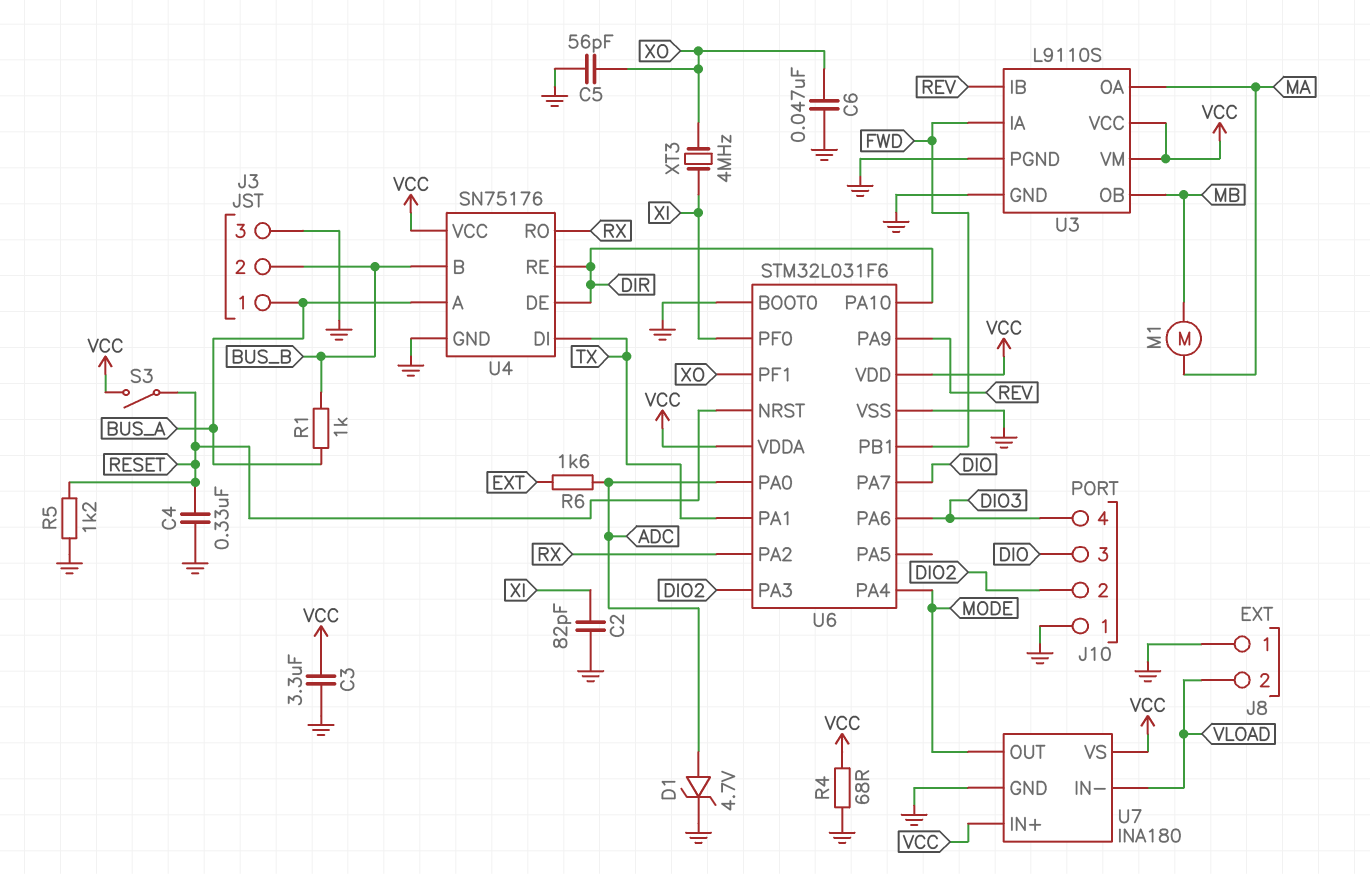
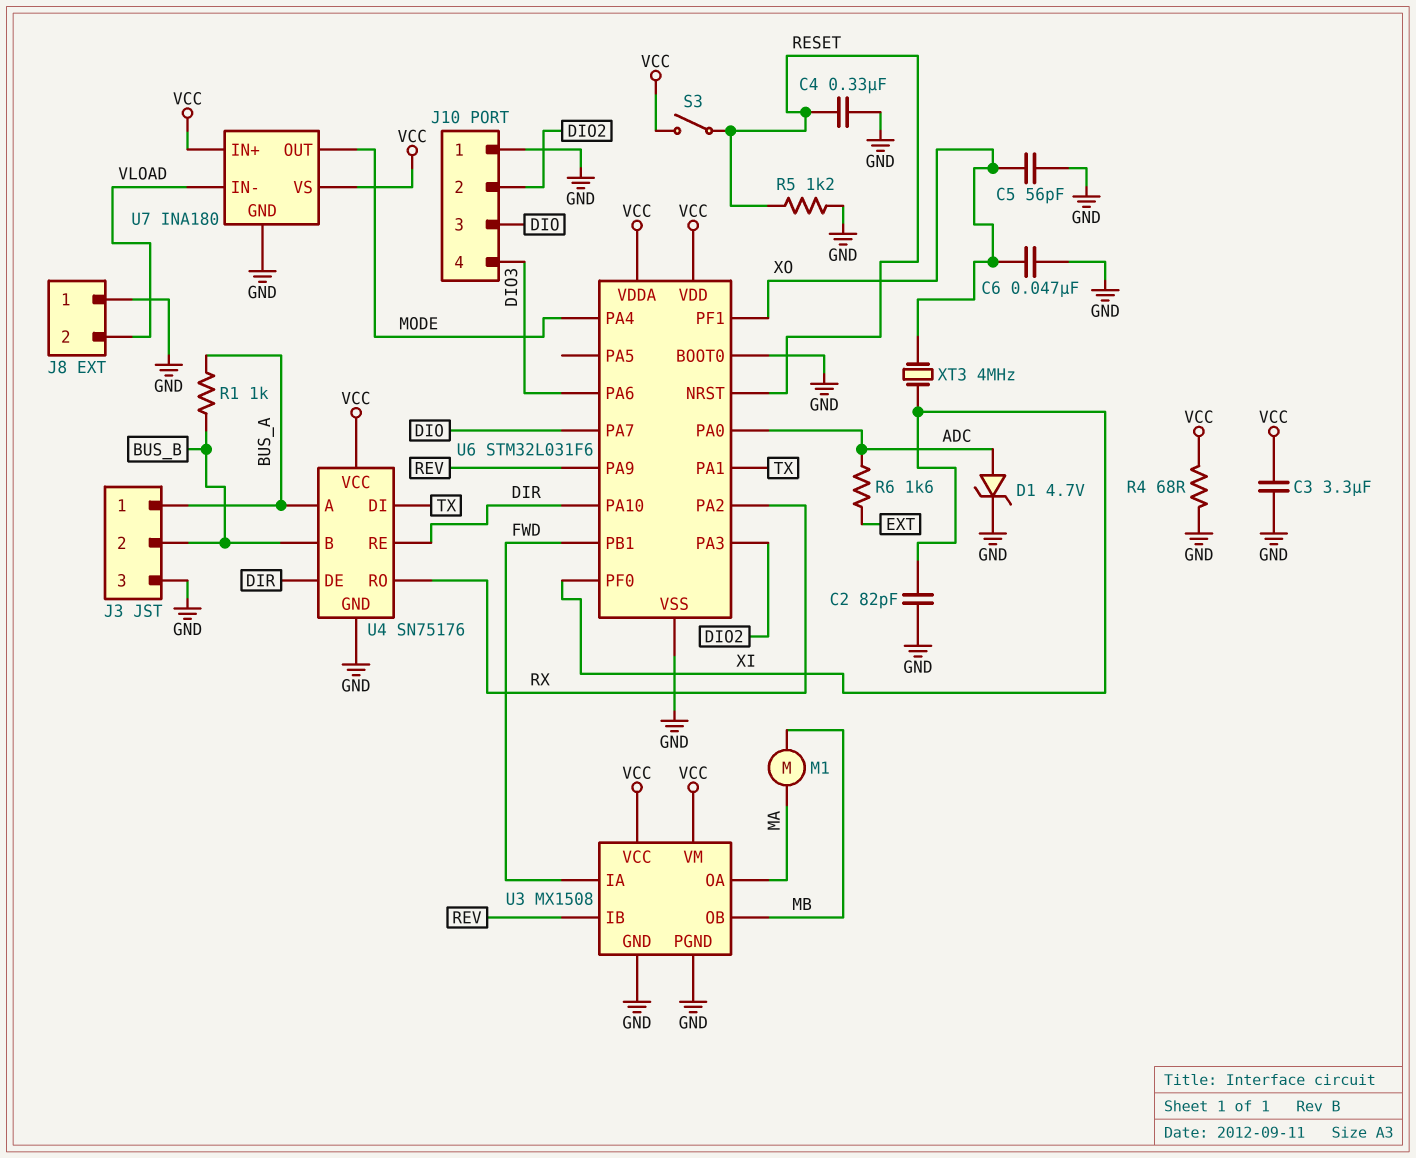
U3: L9110S -> MX1508

